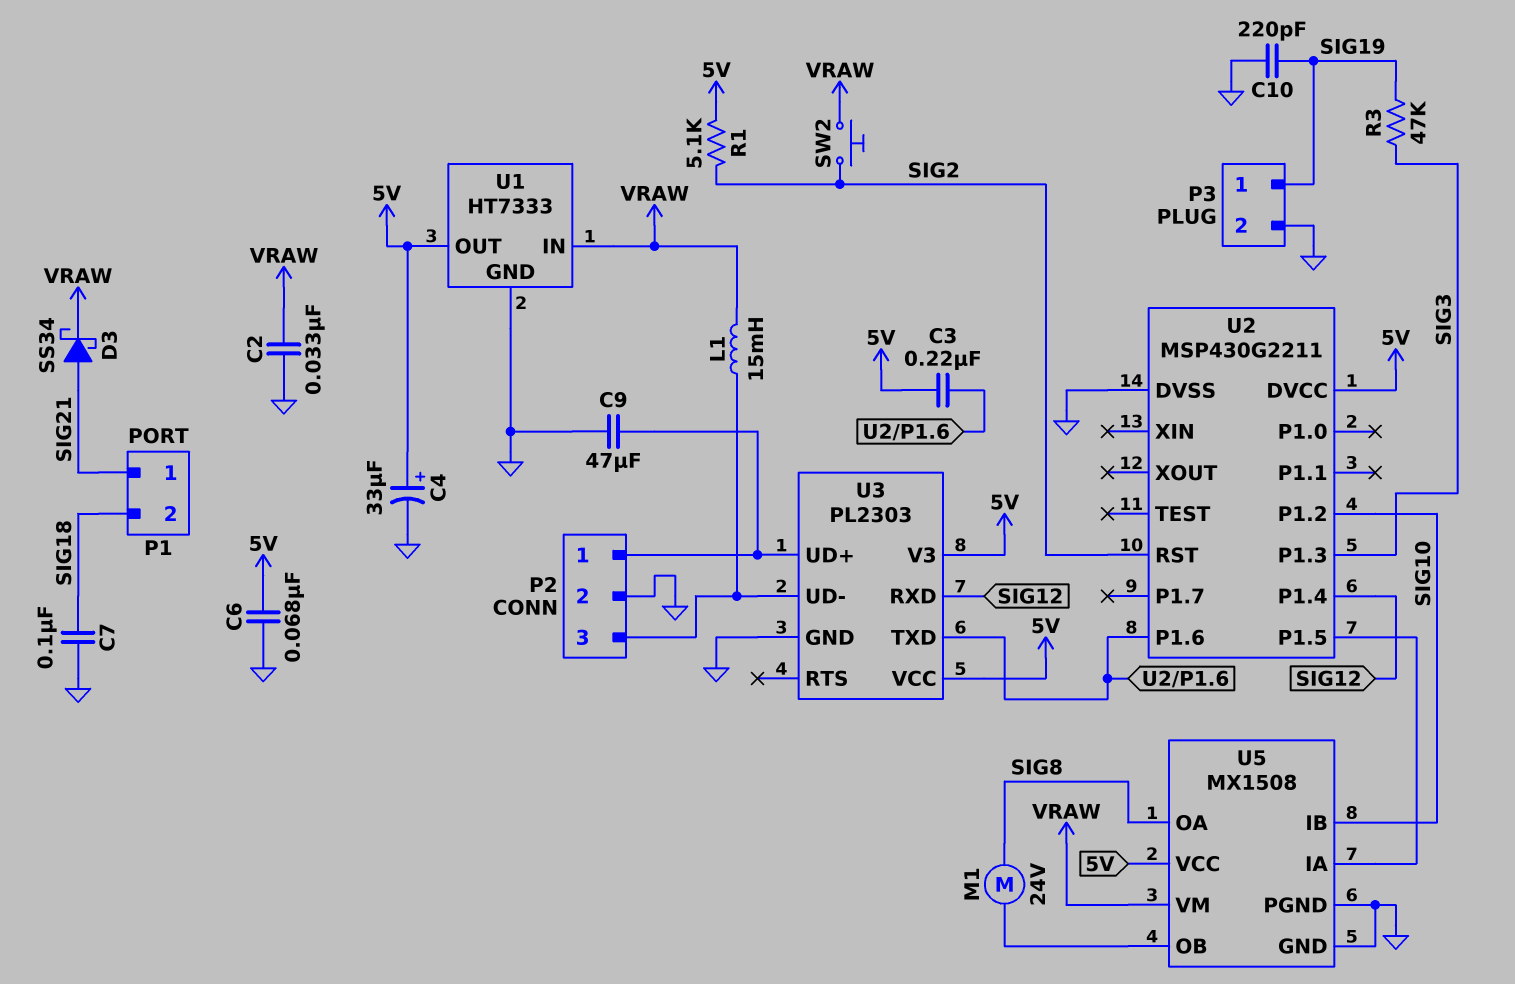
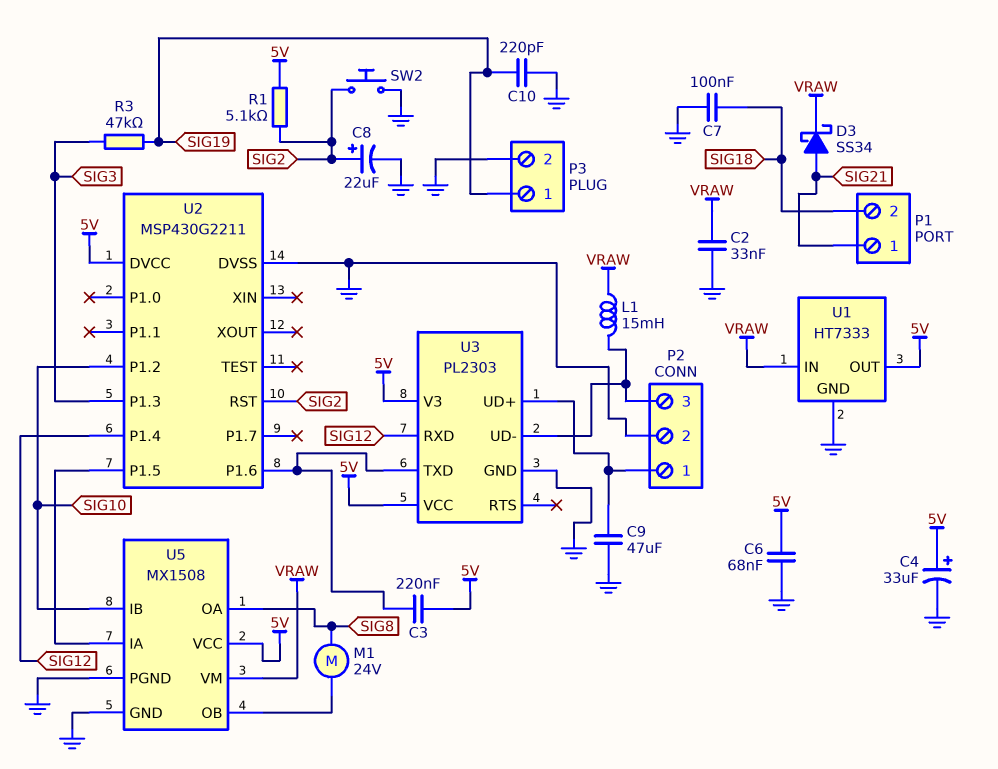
C8: none -> 22uF (plus SIG2, minus GND)
SW2: button (SIG2, VRAW) -> button (GND, SIG2)

